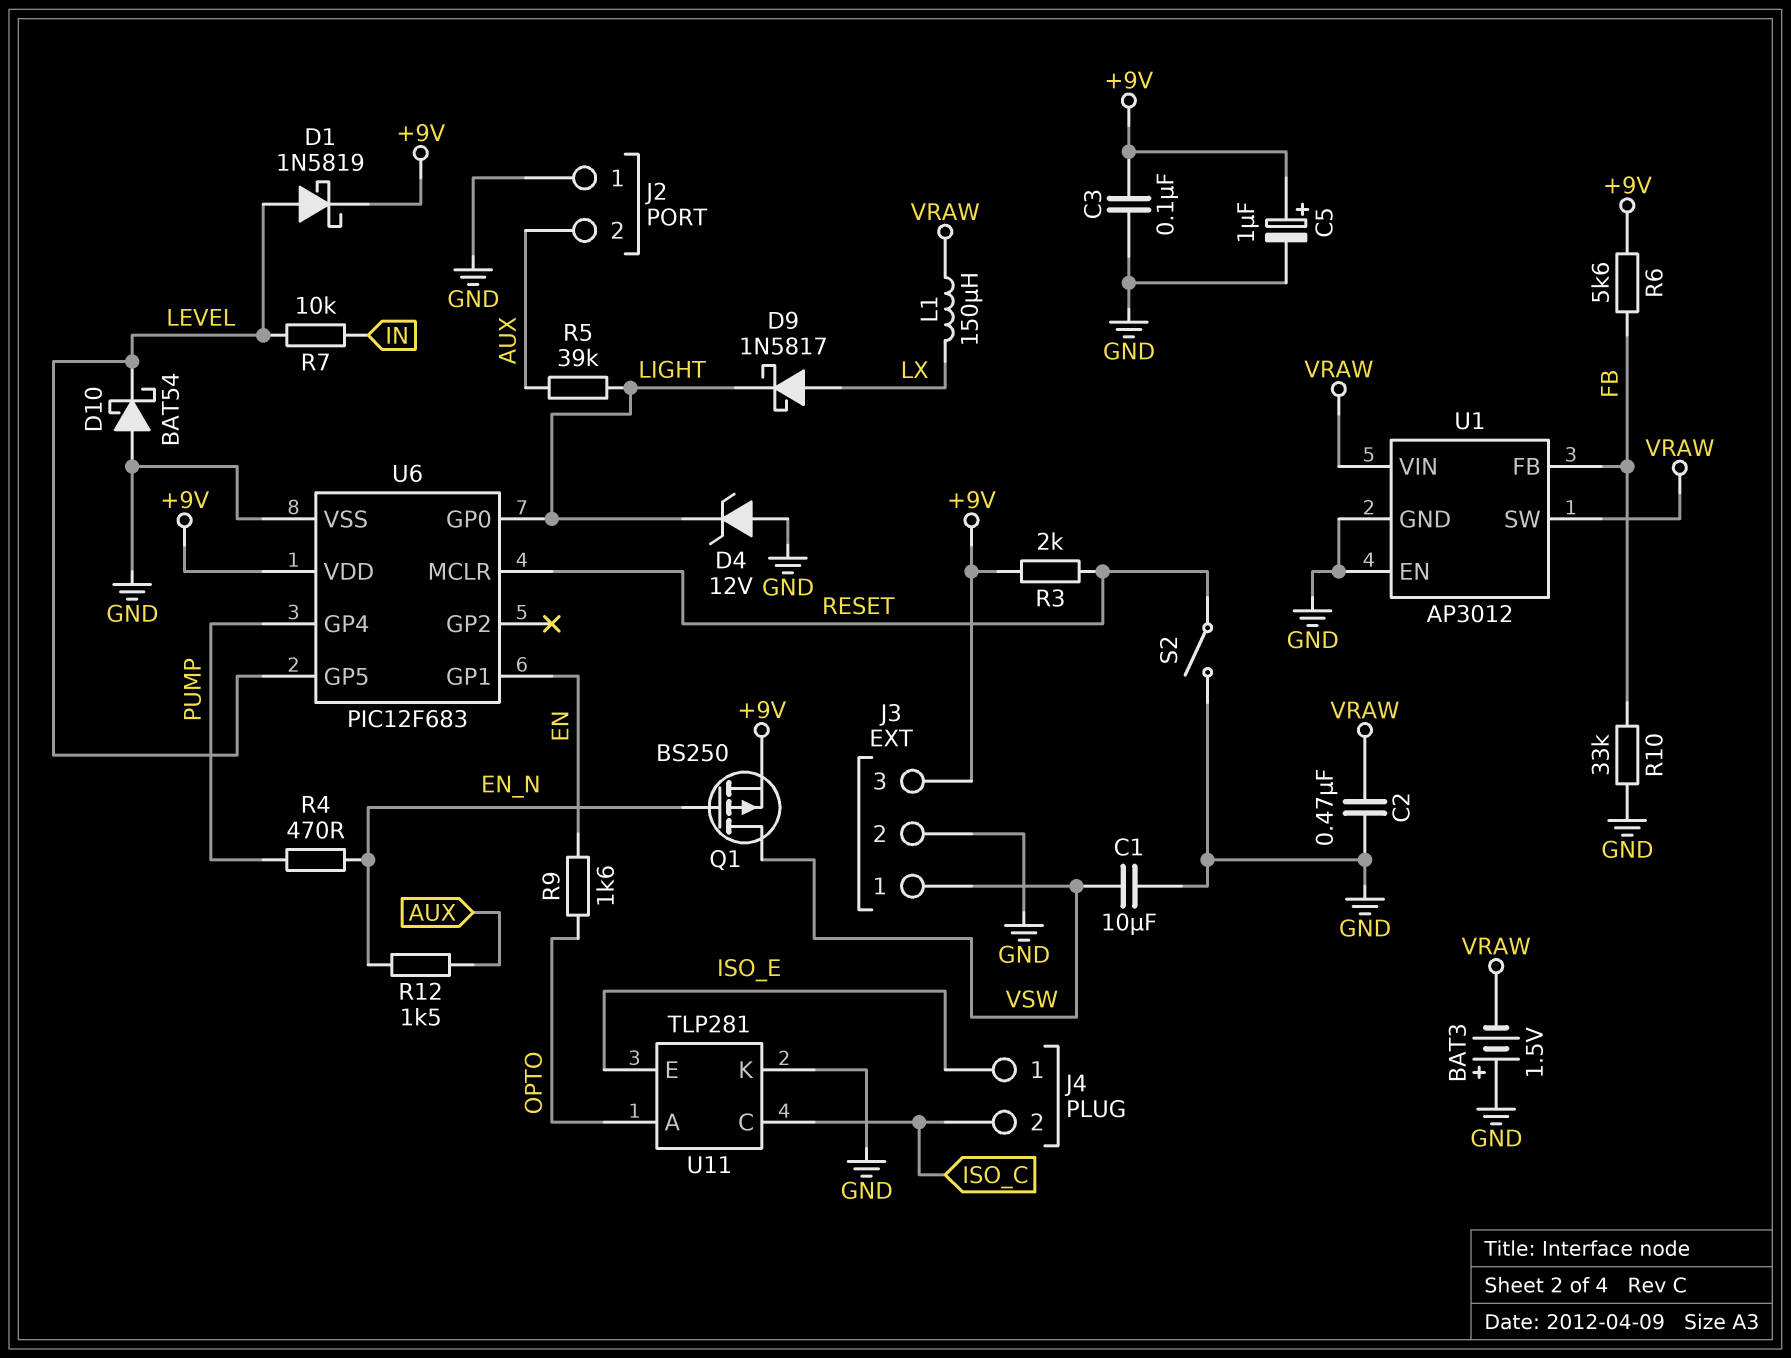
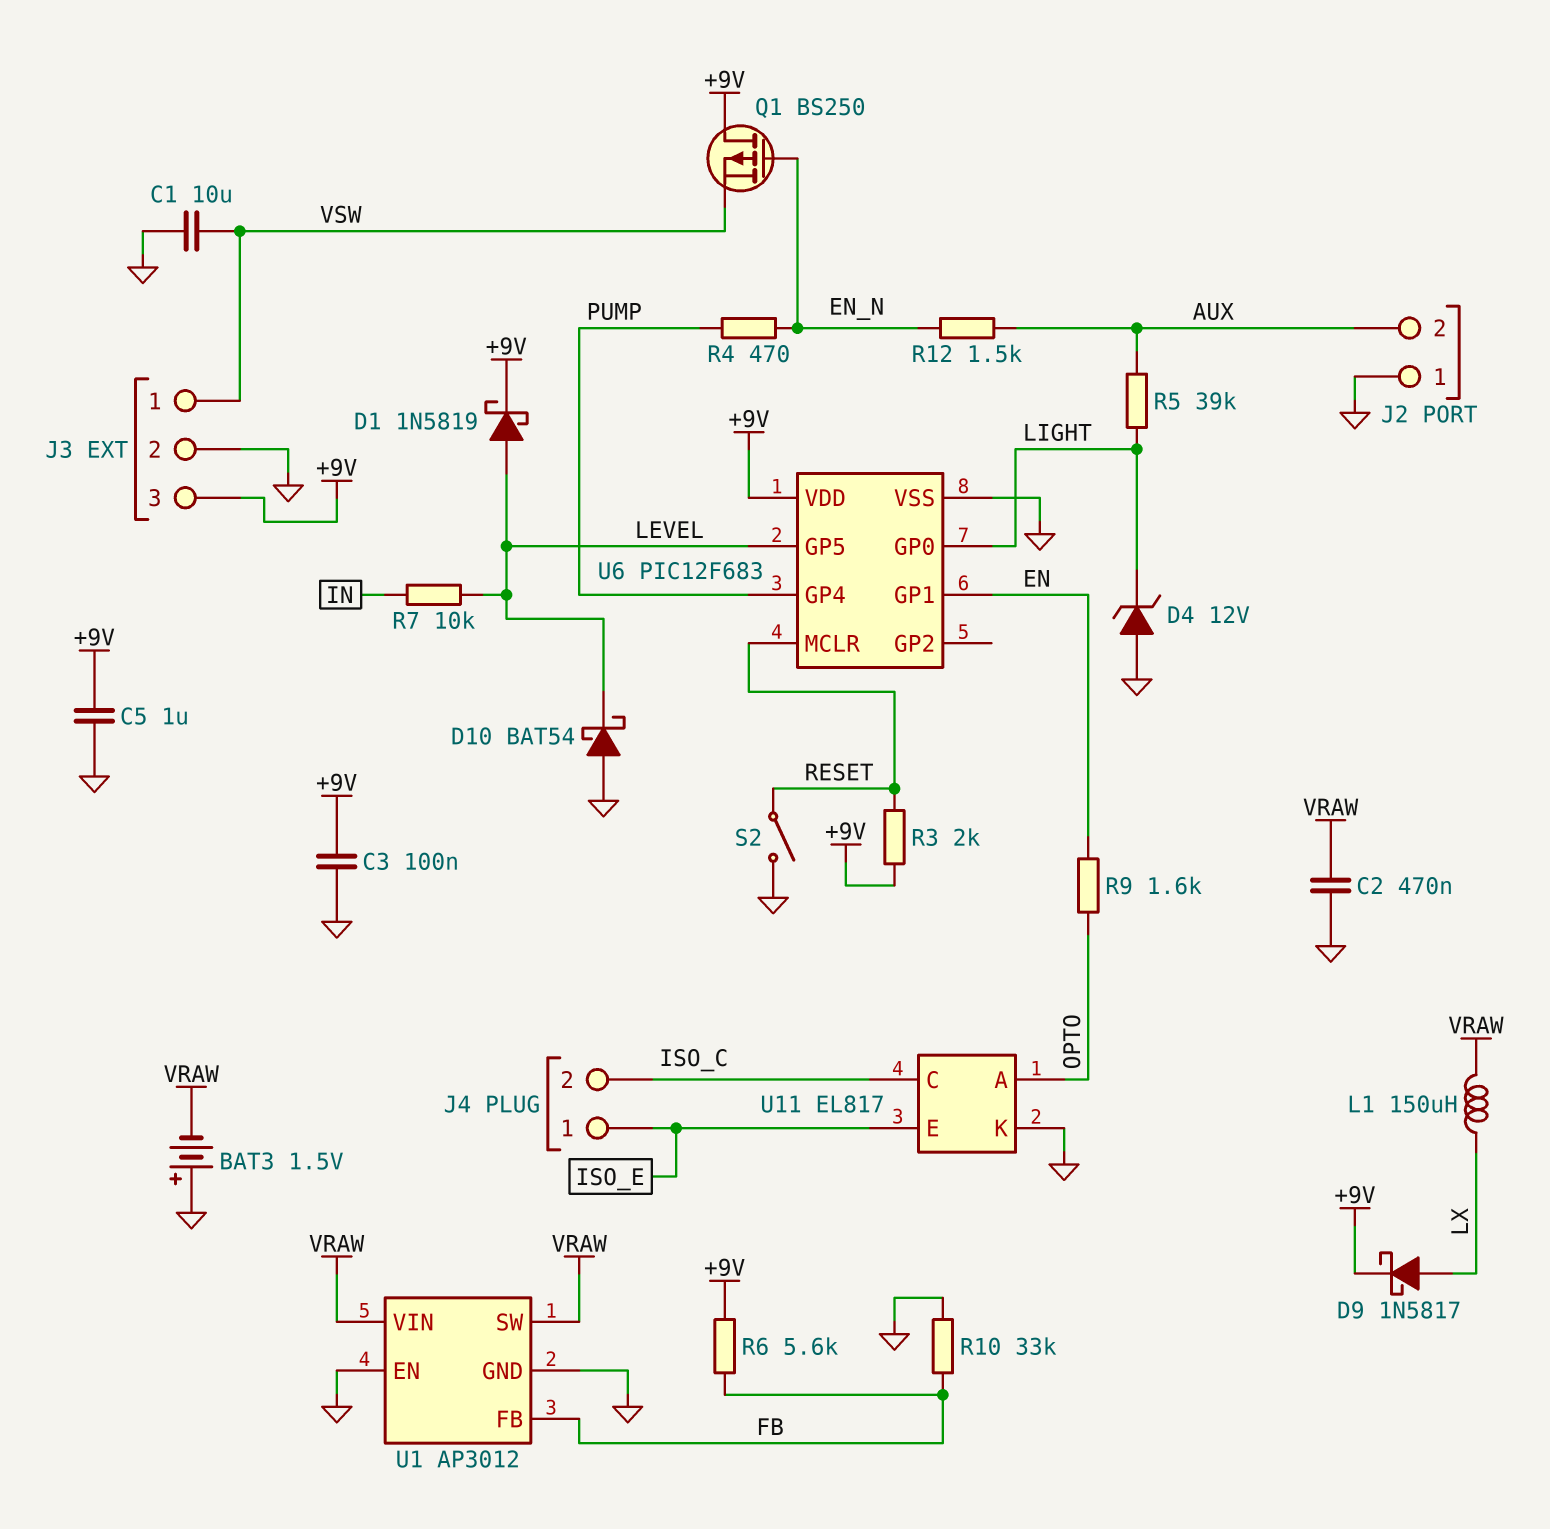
C5: 1uF (plus +9V, minus GND) -> 1uF (+9V, GND)
D9: schottky 1N5817 (A LX, K LIGHT) -> schottky 1N5817 (A LX, K +9V)
Q1: PMOS BS250 (G EN_N, D VSW, S +9V) -> PMOS BS250 (G EN_N, D +9V, S VSW)
U11: TLP281 -> EL817

